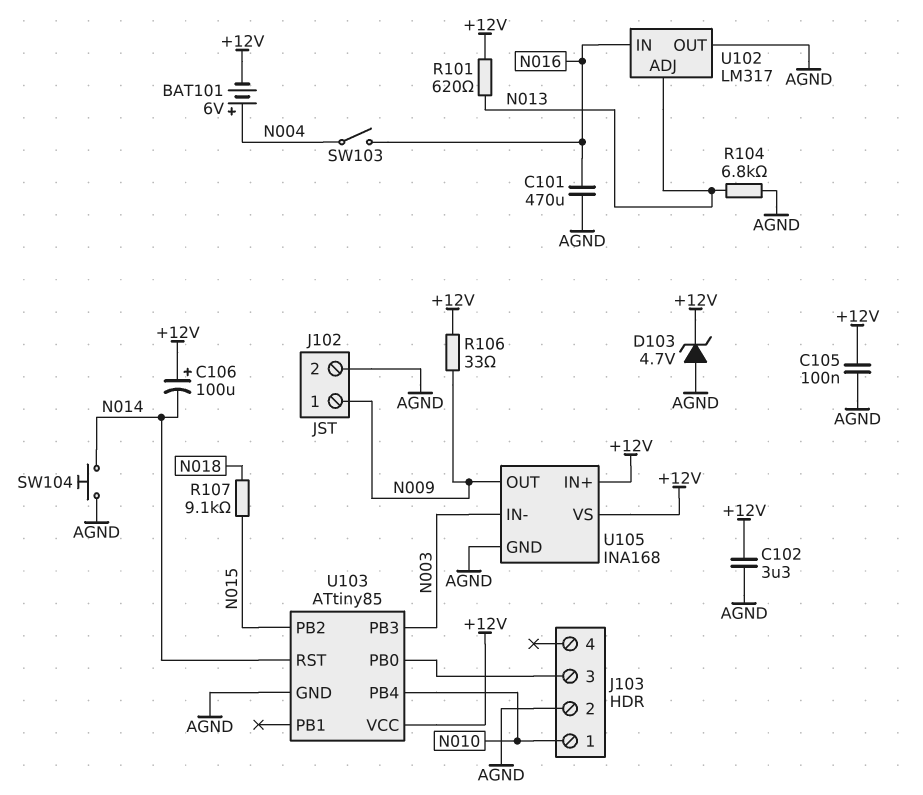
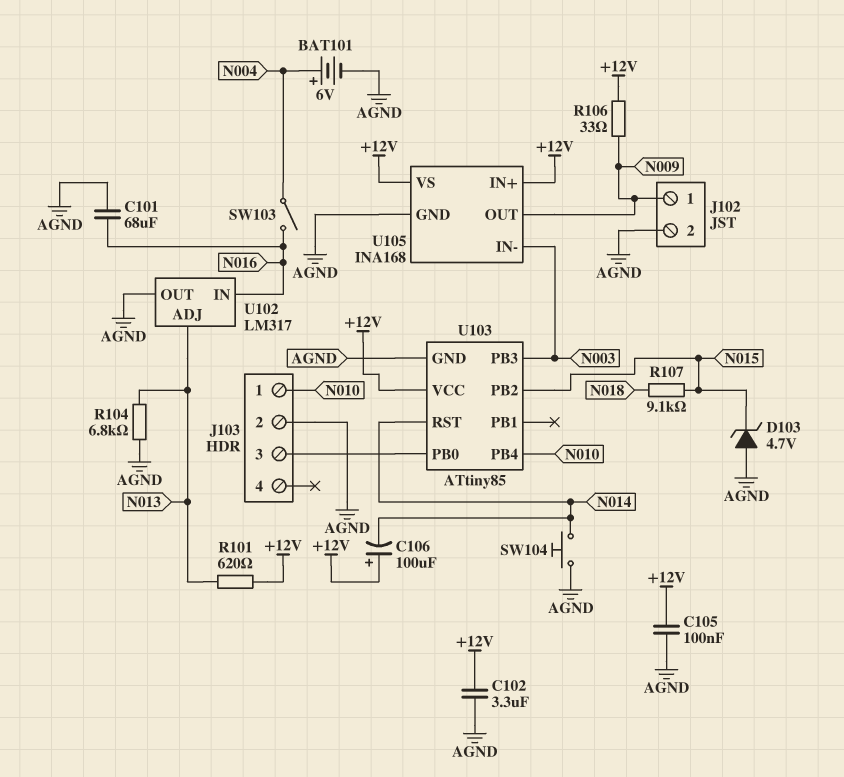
BAT101: 6V (plus N004, minus +12V) -> 6V (plus N004, minus AGND)
C101: 470uF (AGND, N016) -> 68uF (AGND, N016)
D103: zener 4.7V (A AGND, K +12V) -> zener 4.7V (A AGND, K N015)

